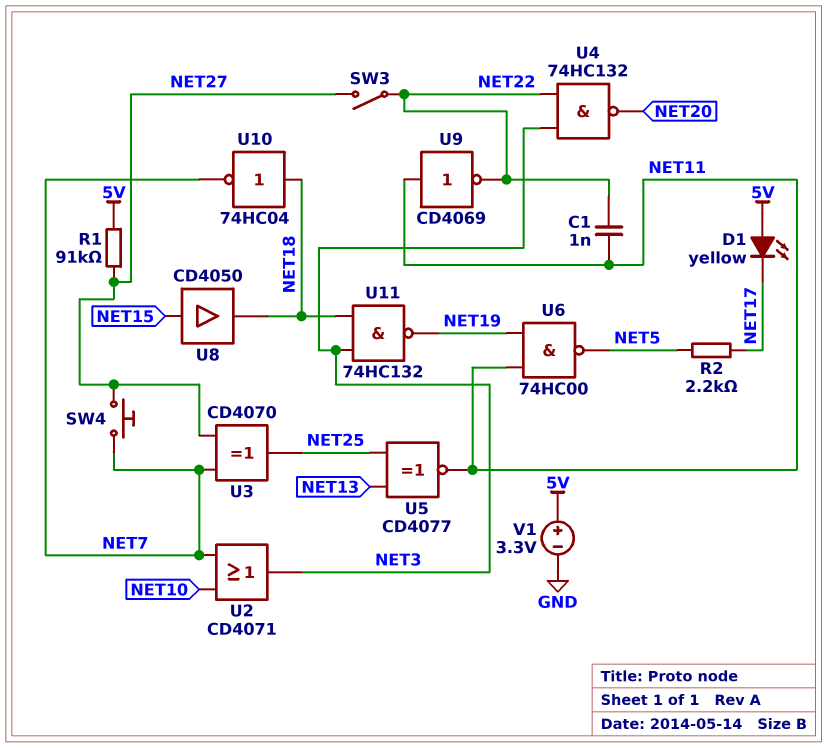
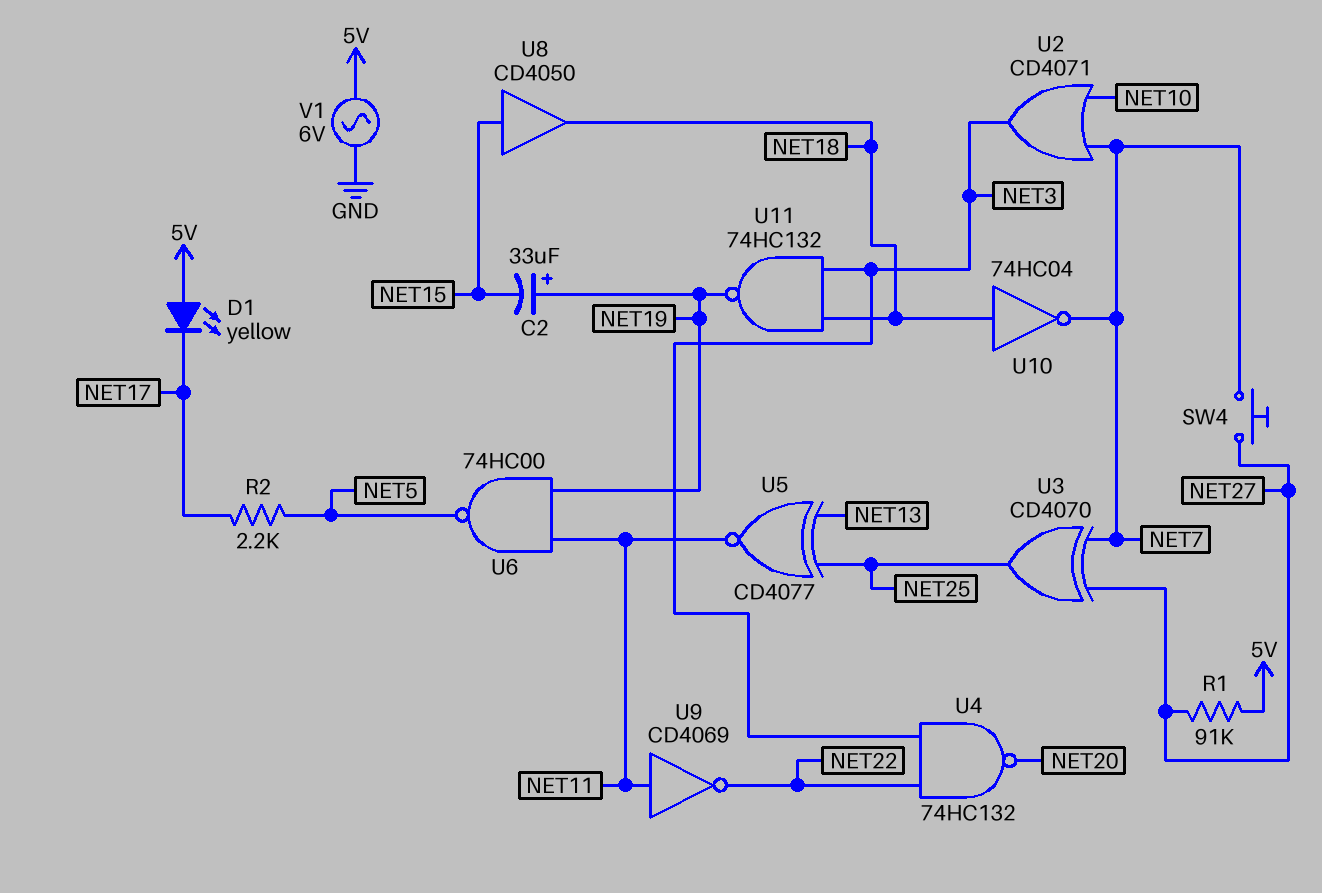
C1: 1nF (NET11, NET22) -> none
C2: none -> 33uF (plus NET19, minus NET15)
SW3: switch (NET22, NET27) -> none
V1: 3.3V (plus 5V, minus GND) -> AC 6V (5V, GND)

